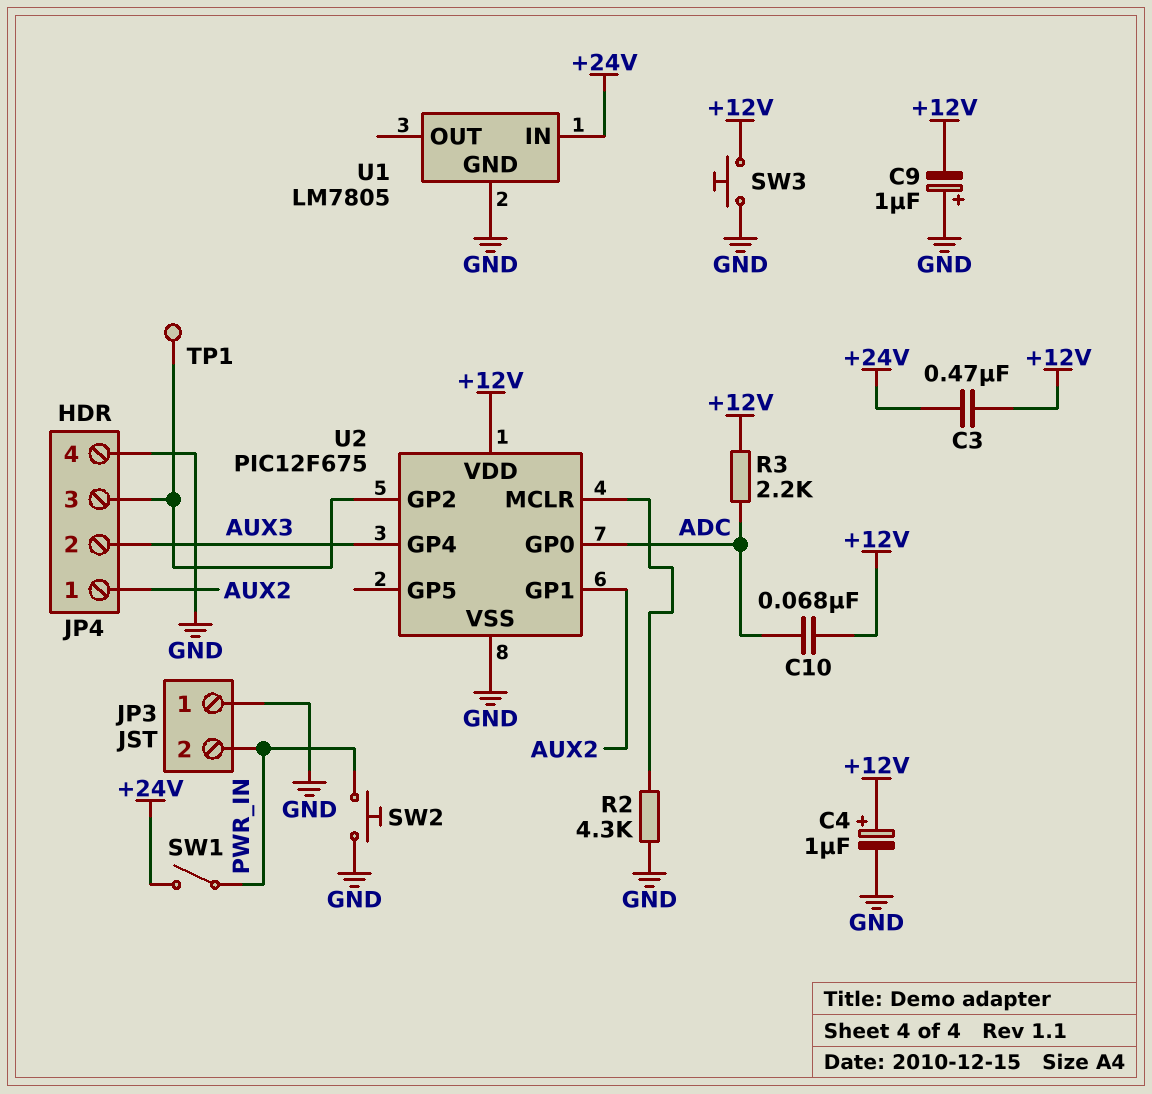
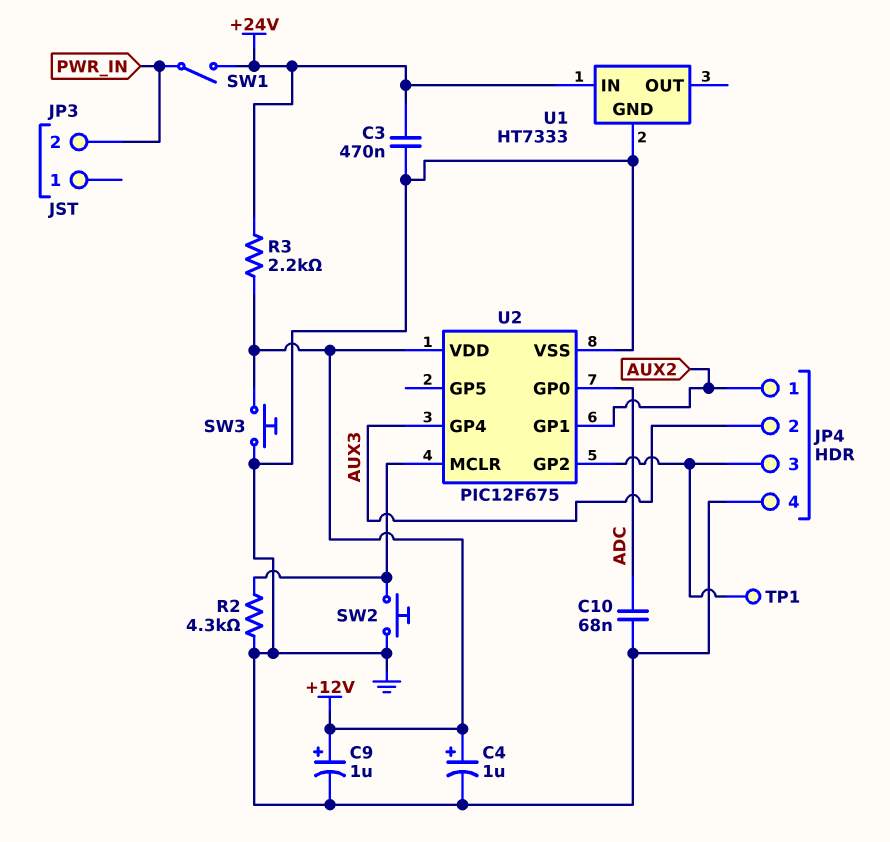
C3: 470nF (+12V, +24V) -> 470nF (+24V, GND)
C9: 1uF (plus GND, minus +12V) -> 1uF (plus +12V, minus GND)
C10: 68nF (+12V, ADC) -> 68nF (ADC, GND)
JP3 pin 1: GND -> none
R3: 2.2k (+12V, ADC) -> 2.2k (+12V, +24V)
SW2: button (GND, PWR_IN) -> button (GND, U2/MCLR)
U1: LM7805 -> HT7333

